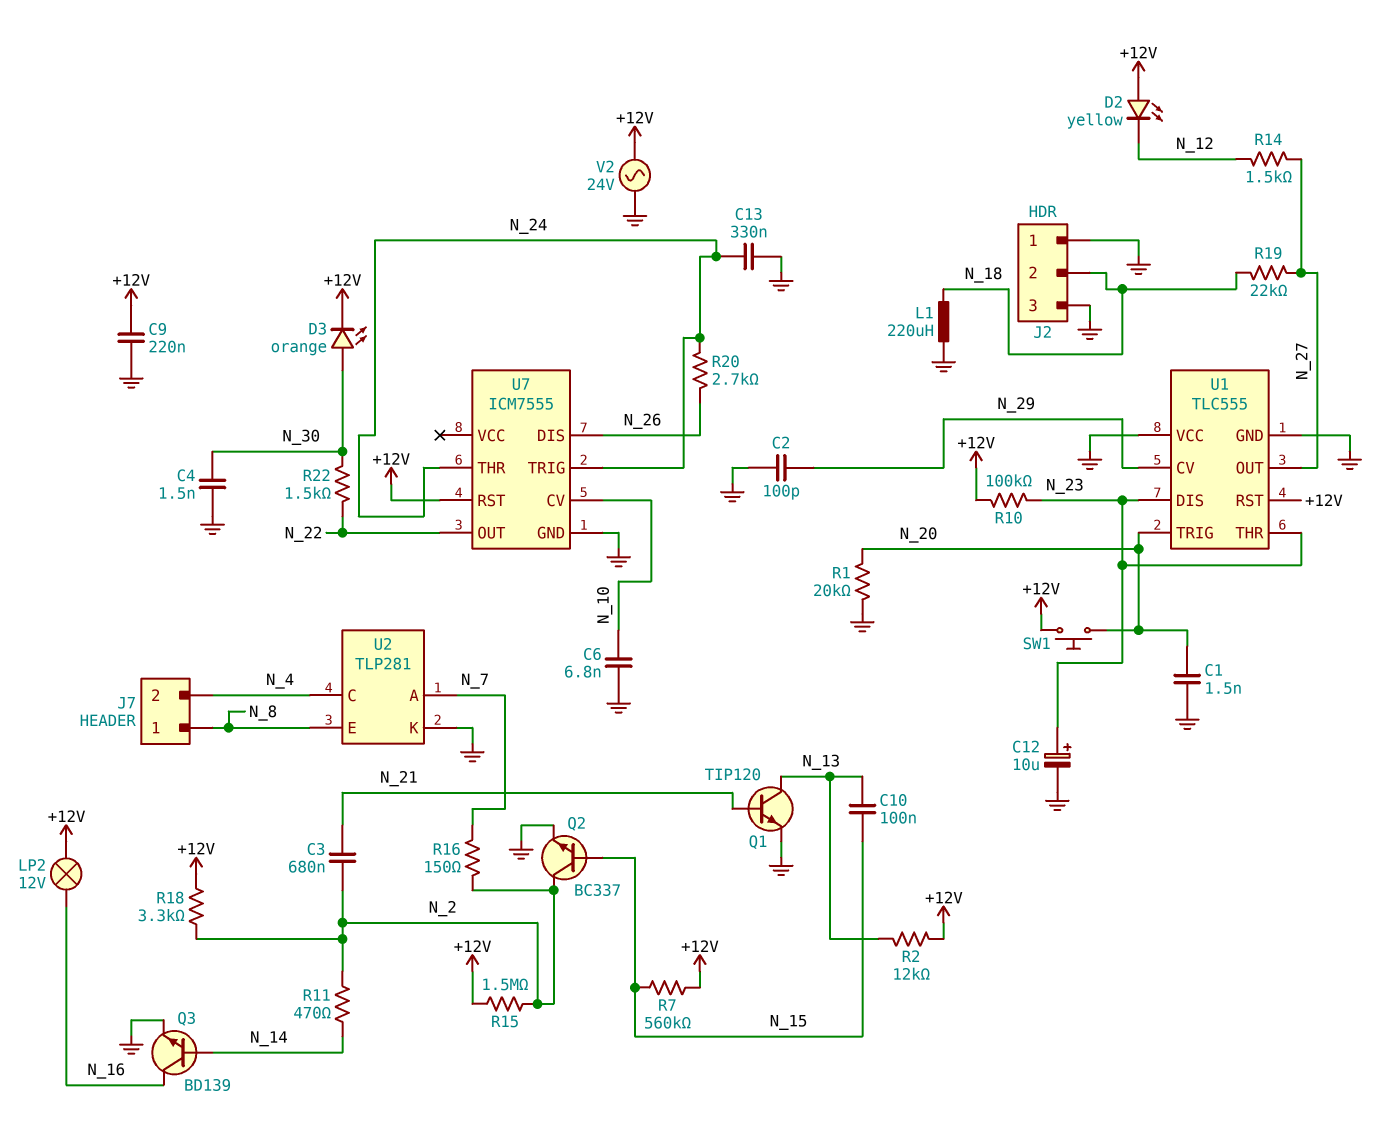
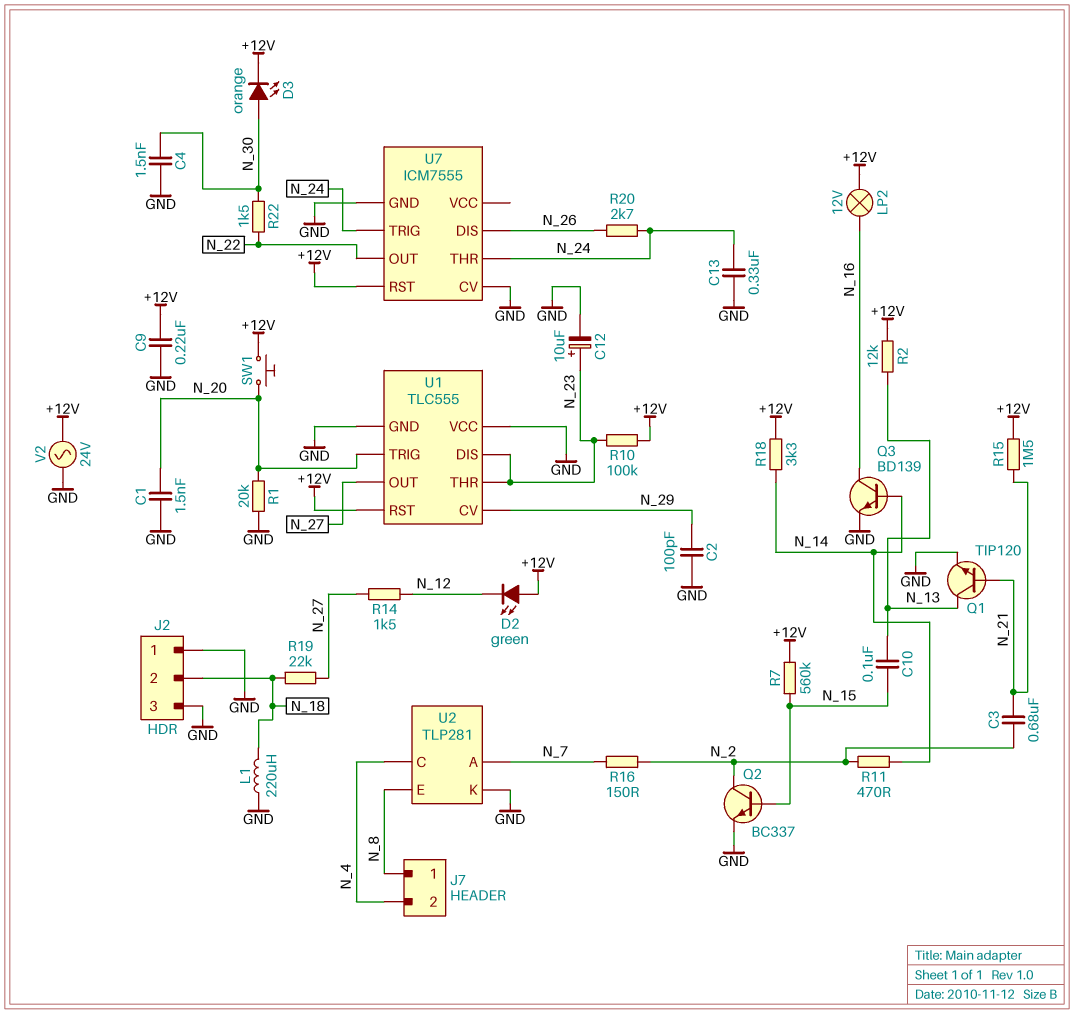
C6: 6.8nF (GND, N_10) -> none
D2: LED yellow (A +12V, K N_12) -> LED green (A +12V, K N_12)
R15: 1.5M (+12V, N_2) -> 1.5M (+12V, N_21)
R18: 3.3k (+12V, N_2) -> 3.3k (+12V, N_14)
U7 pin CV: N_10 -> GND

